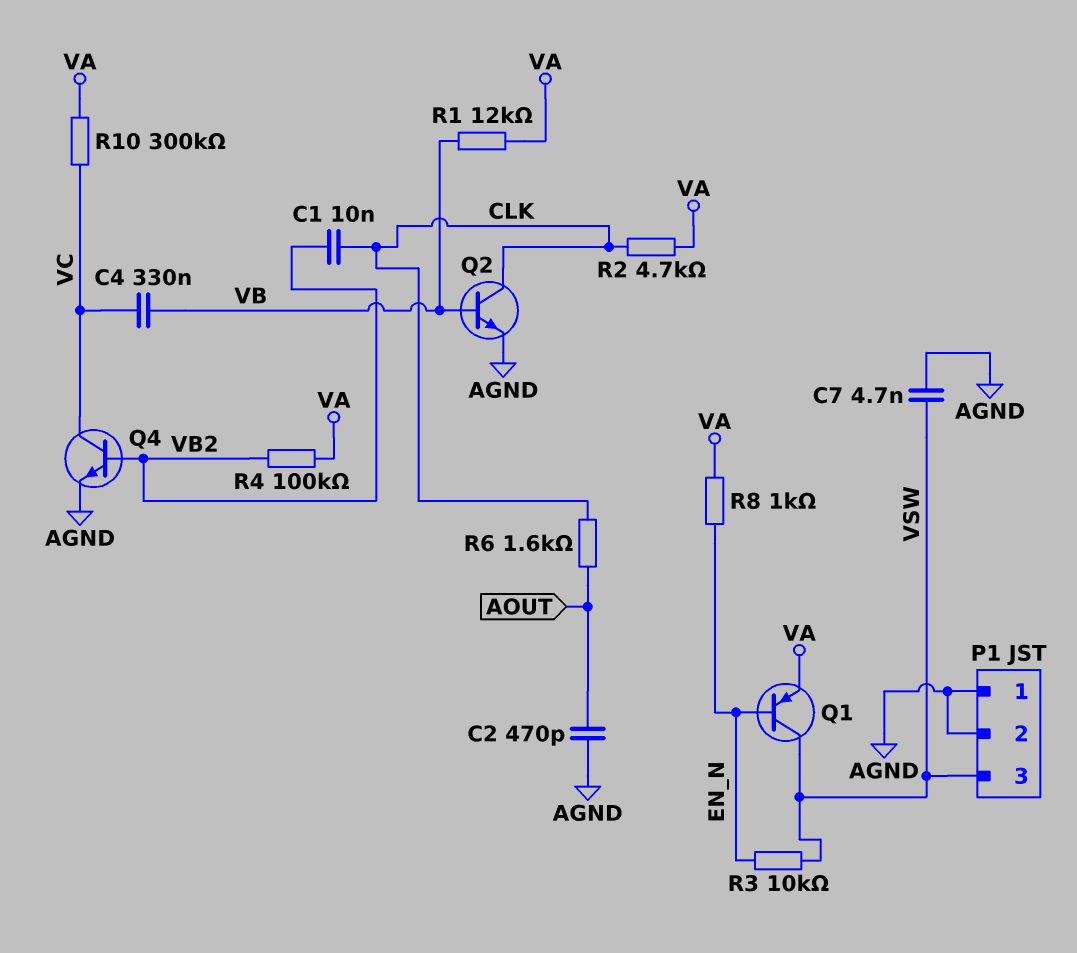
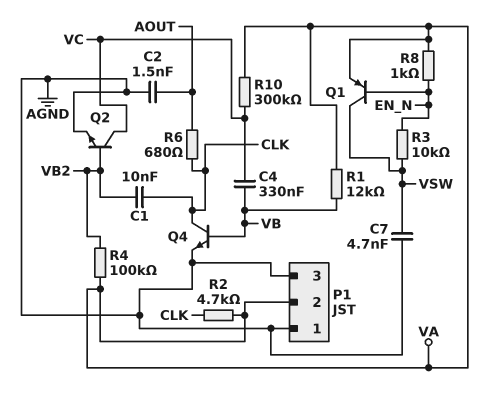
C2: 470pF (AGND, AOUT) -> 1.5nF (AGND, AOUT)
P1 pin 2: AGND -> VA
P1 pin 3: VSW -> AGND
Q2: NPN (B VB, C CLK, E AGND) -> NPN (B VB2, C VC, E AGND)
Q4: NPN (B VB2, C VC, E AGND) -> NPN (B VB, C CLK, E AGND)
R6: 1.6k (AOUT, CLK) -> 680 (AOUT, CLK)

